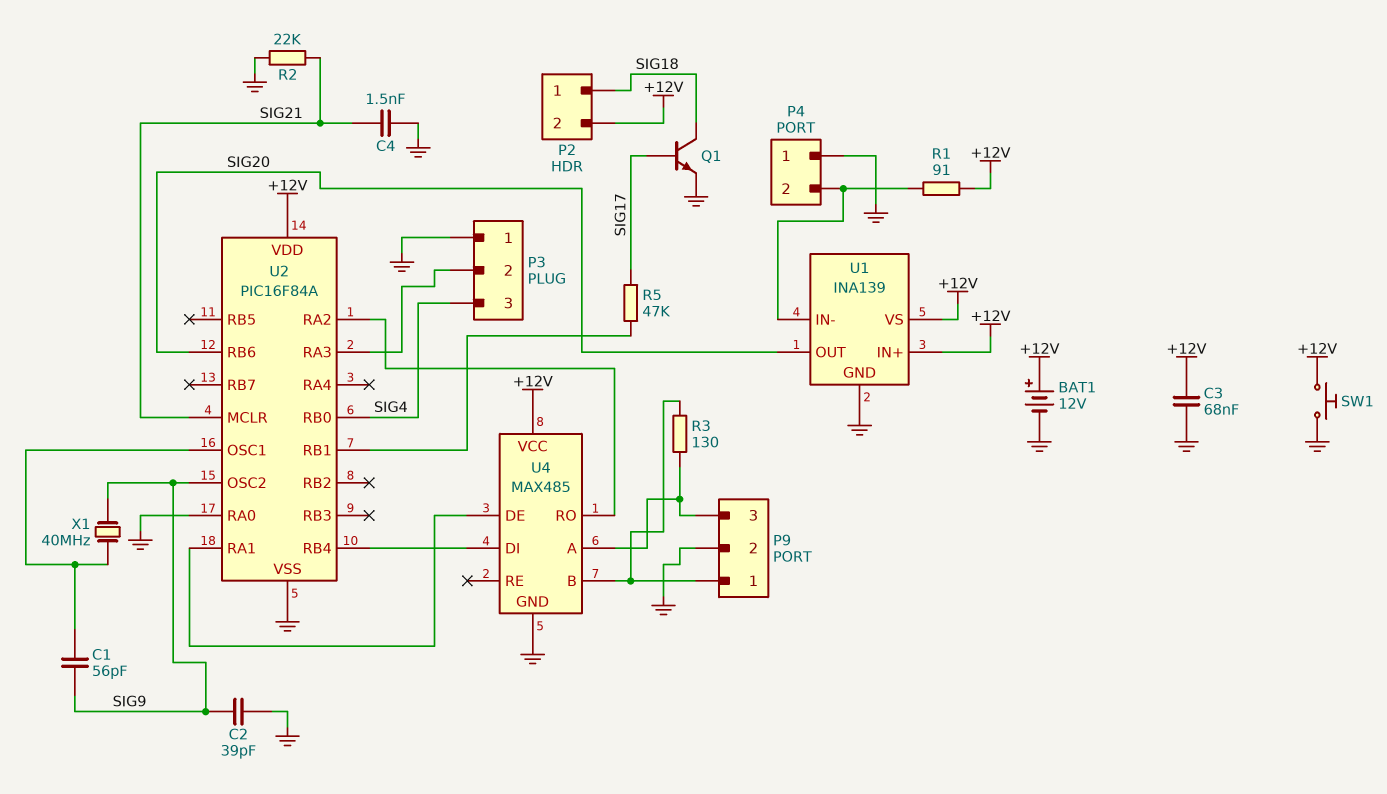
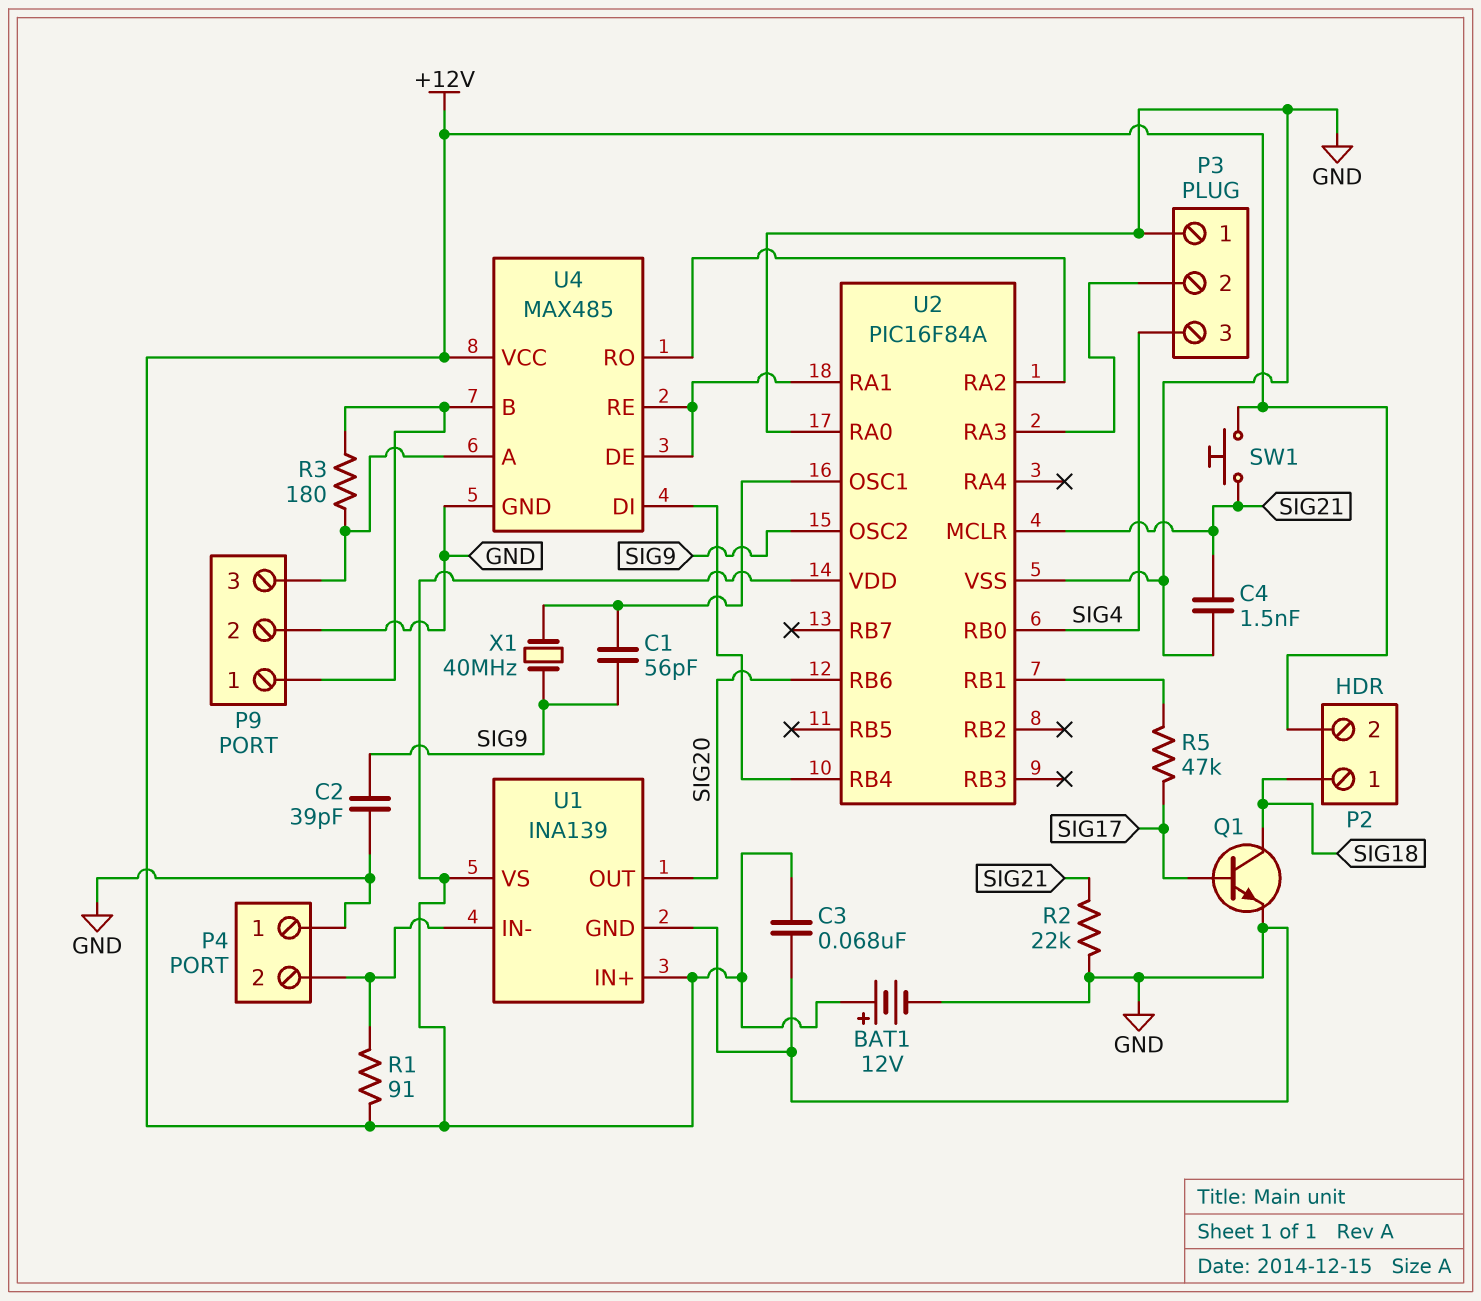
R3: 130 (P9/1, P9/3) -> 180 (P9/1, P9/3)
SW1: button (+12V, GND) -> button (+12V, SIG21)
U4 pin RE: none -> U2/RA1

